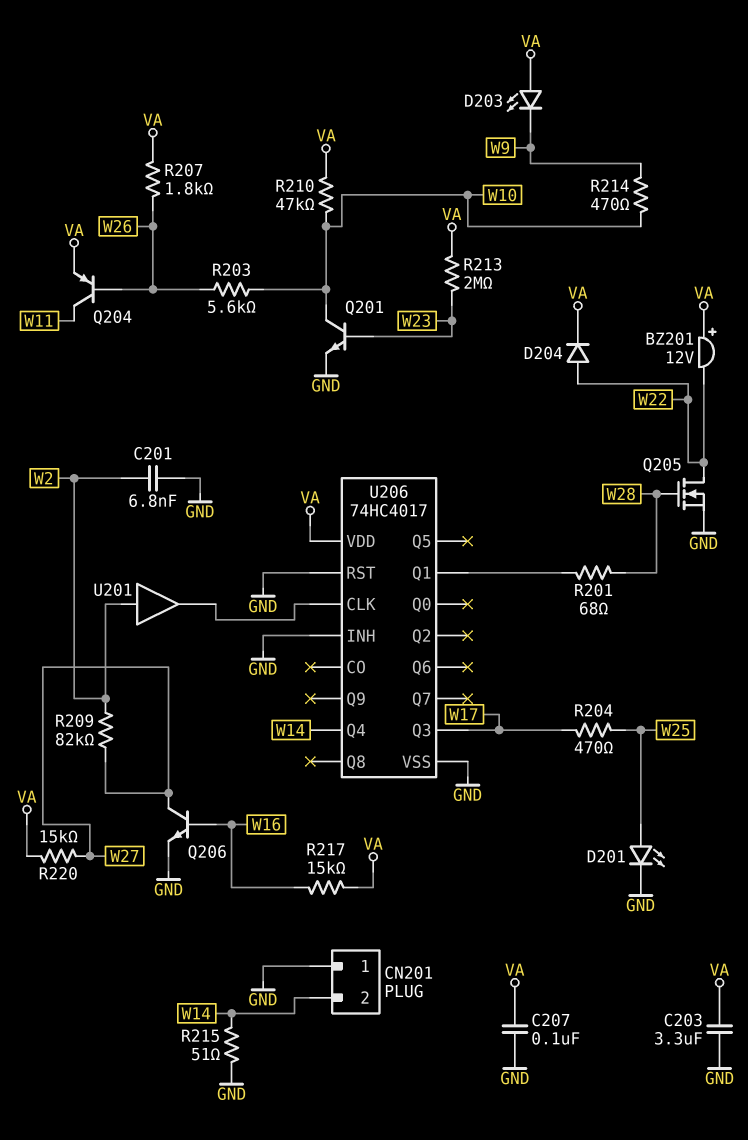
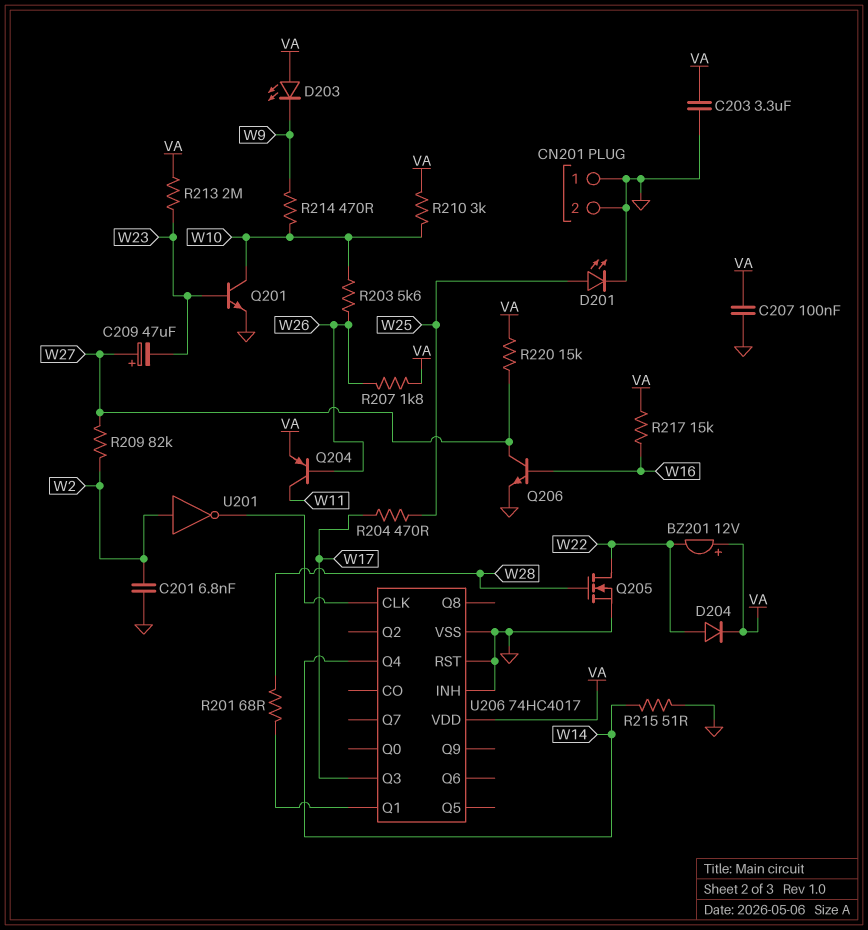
C209: none -> 47uF (plus W27, minus W23)
CN201 pin 2: W14 -> GND
R210: 47k (VA, W10) -> 3k (VA, W10)
U201: buffer (in W2, out U206/CLK) -> NOT (in W2, out U206/CLK)

